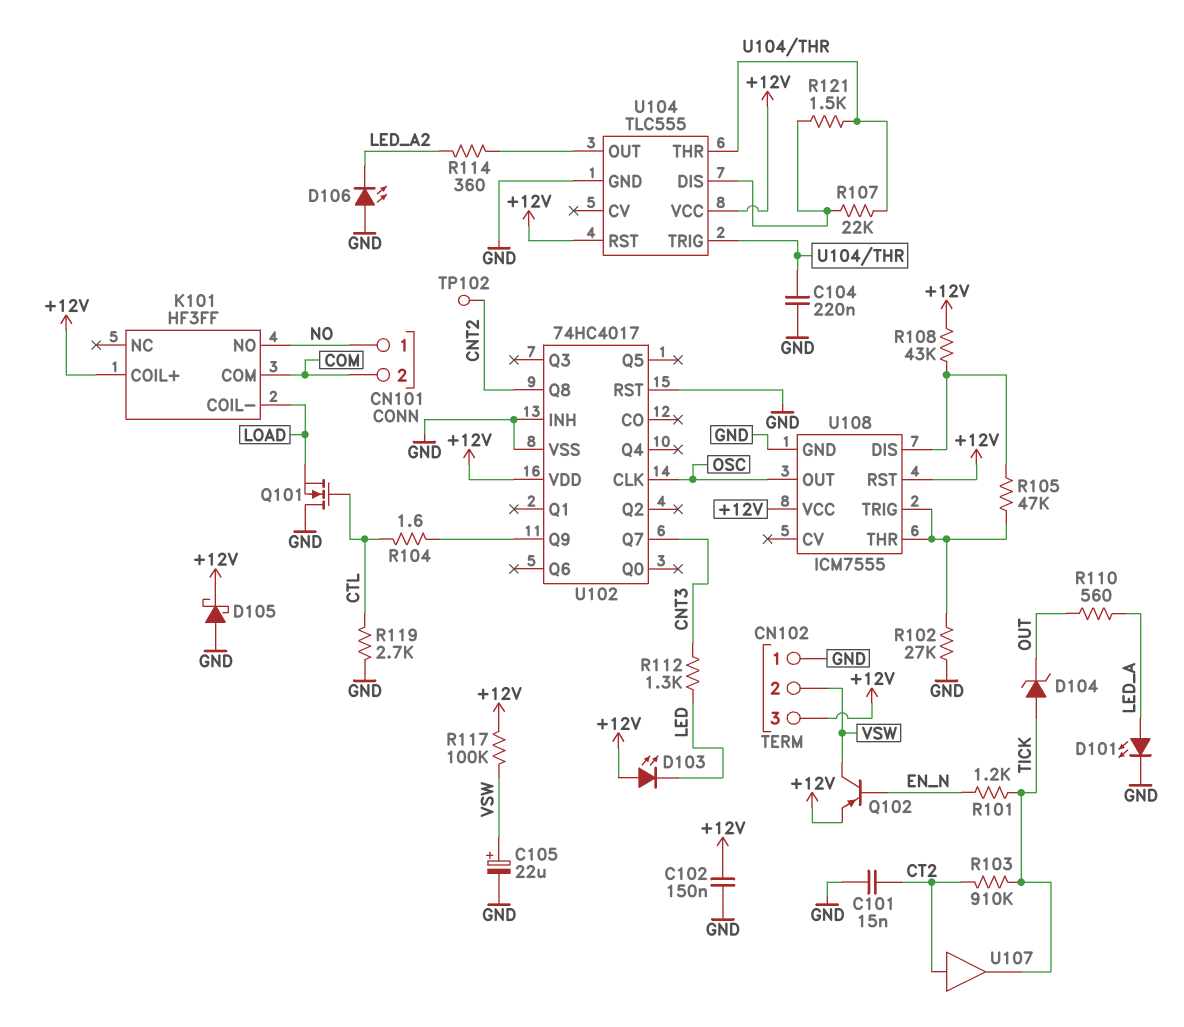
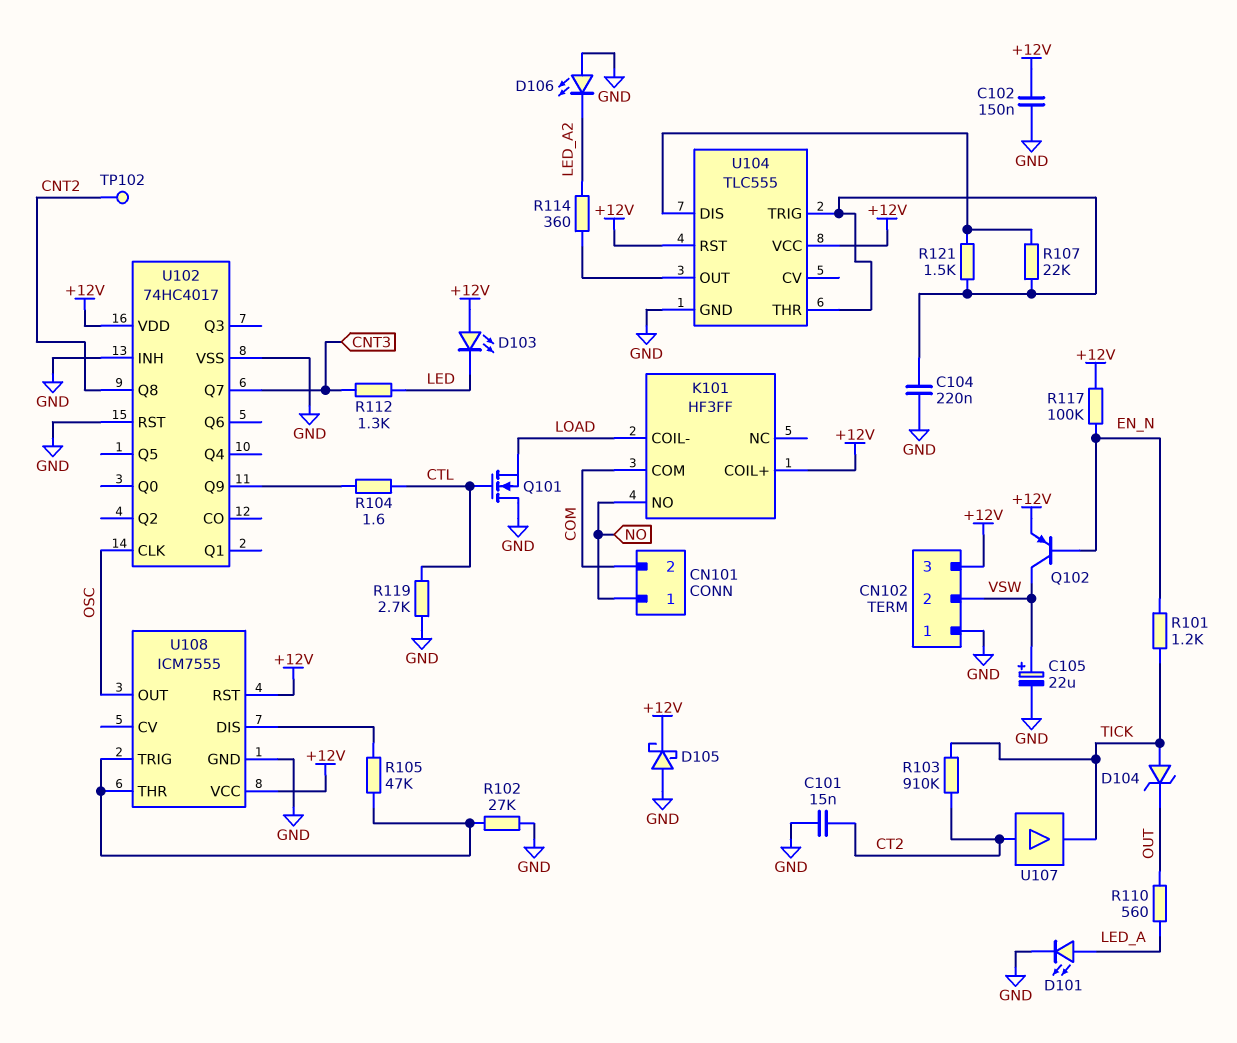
R108: 43k (+12V, U108/DIS) -> none
R117: 100k (+12V, VSW) -> 100k (+12V, EN_N)

